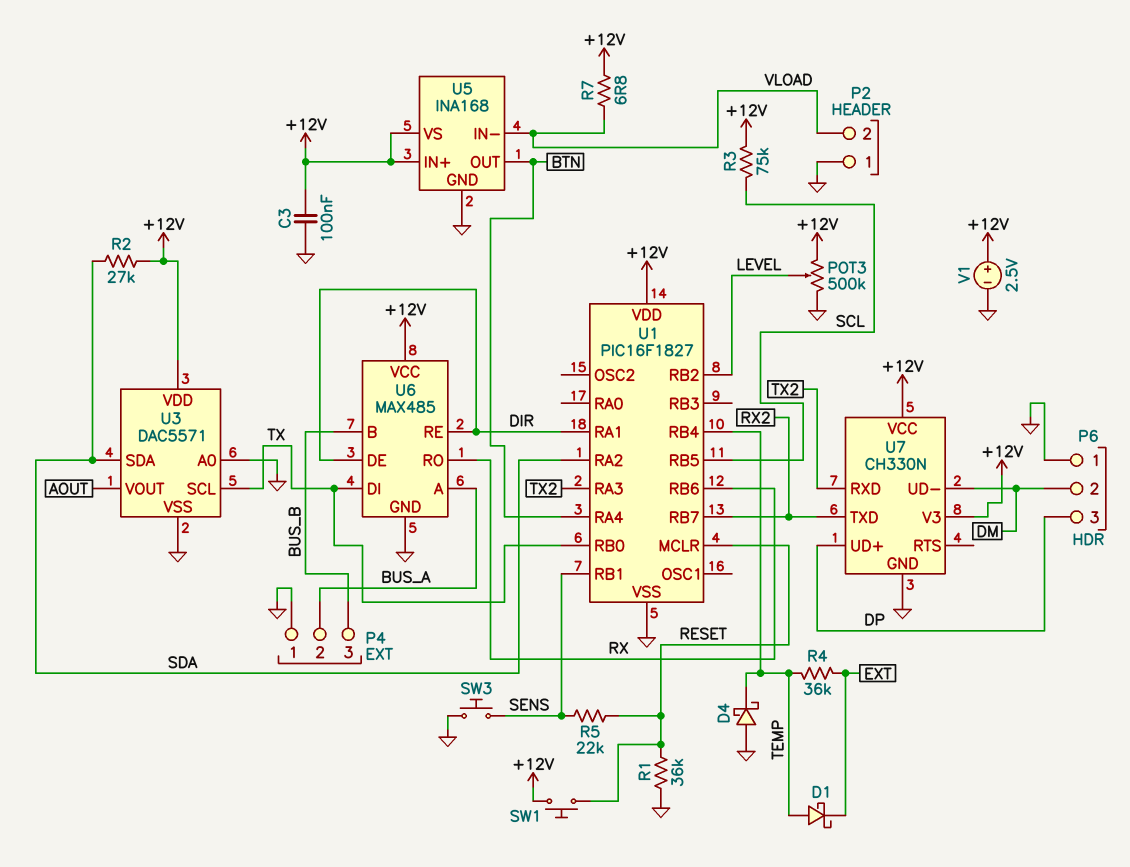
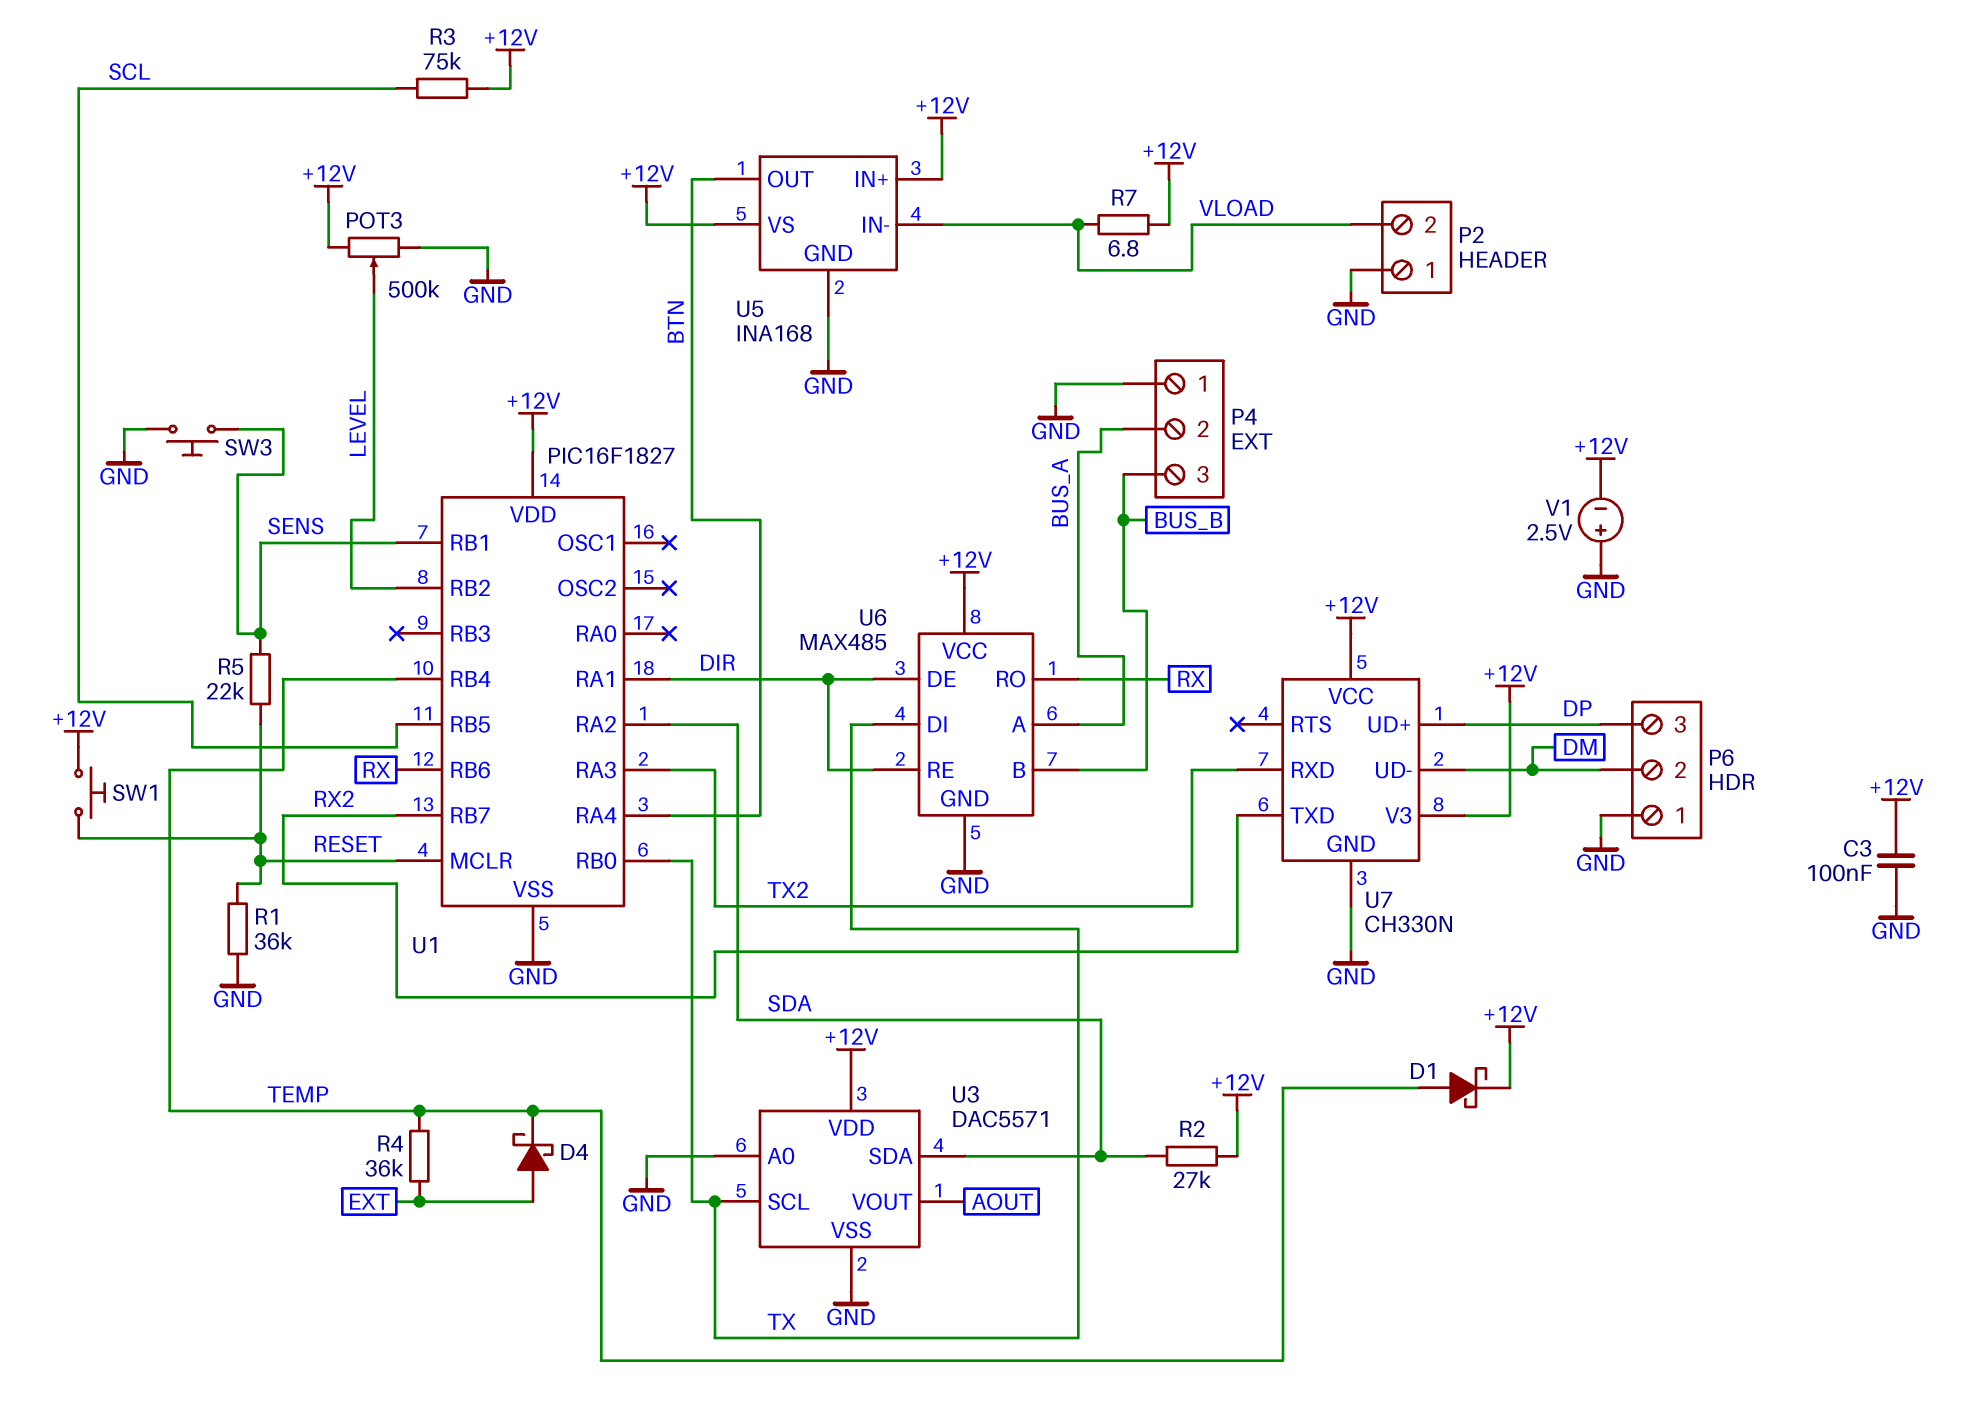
D1: schottky (A TEMP, K EXT) -> schottky (A TEMP, K +12V)
D4: schottky (A GND, K TEMP) -> schottky (A EXT, K TEMP)
V1: 2.5V (plus +12V, minus GND) -> 2.5V (plus GND, minus +12V)

